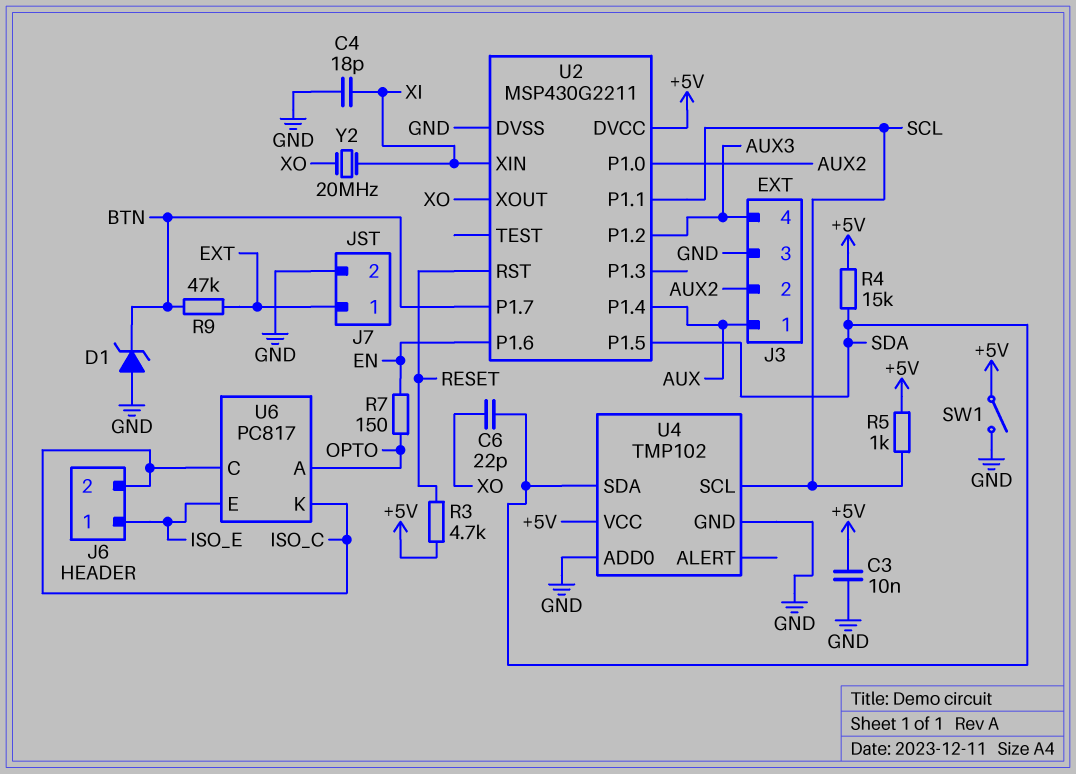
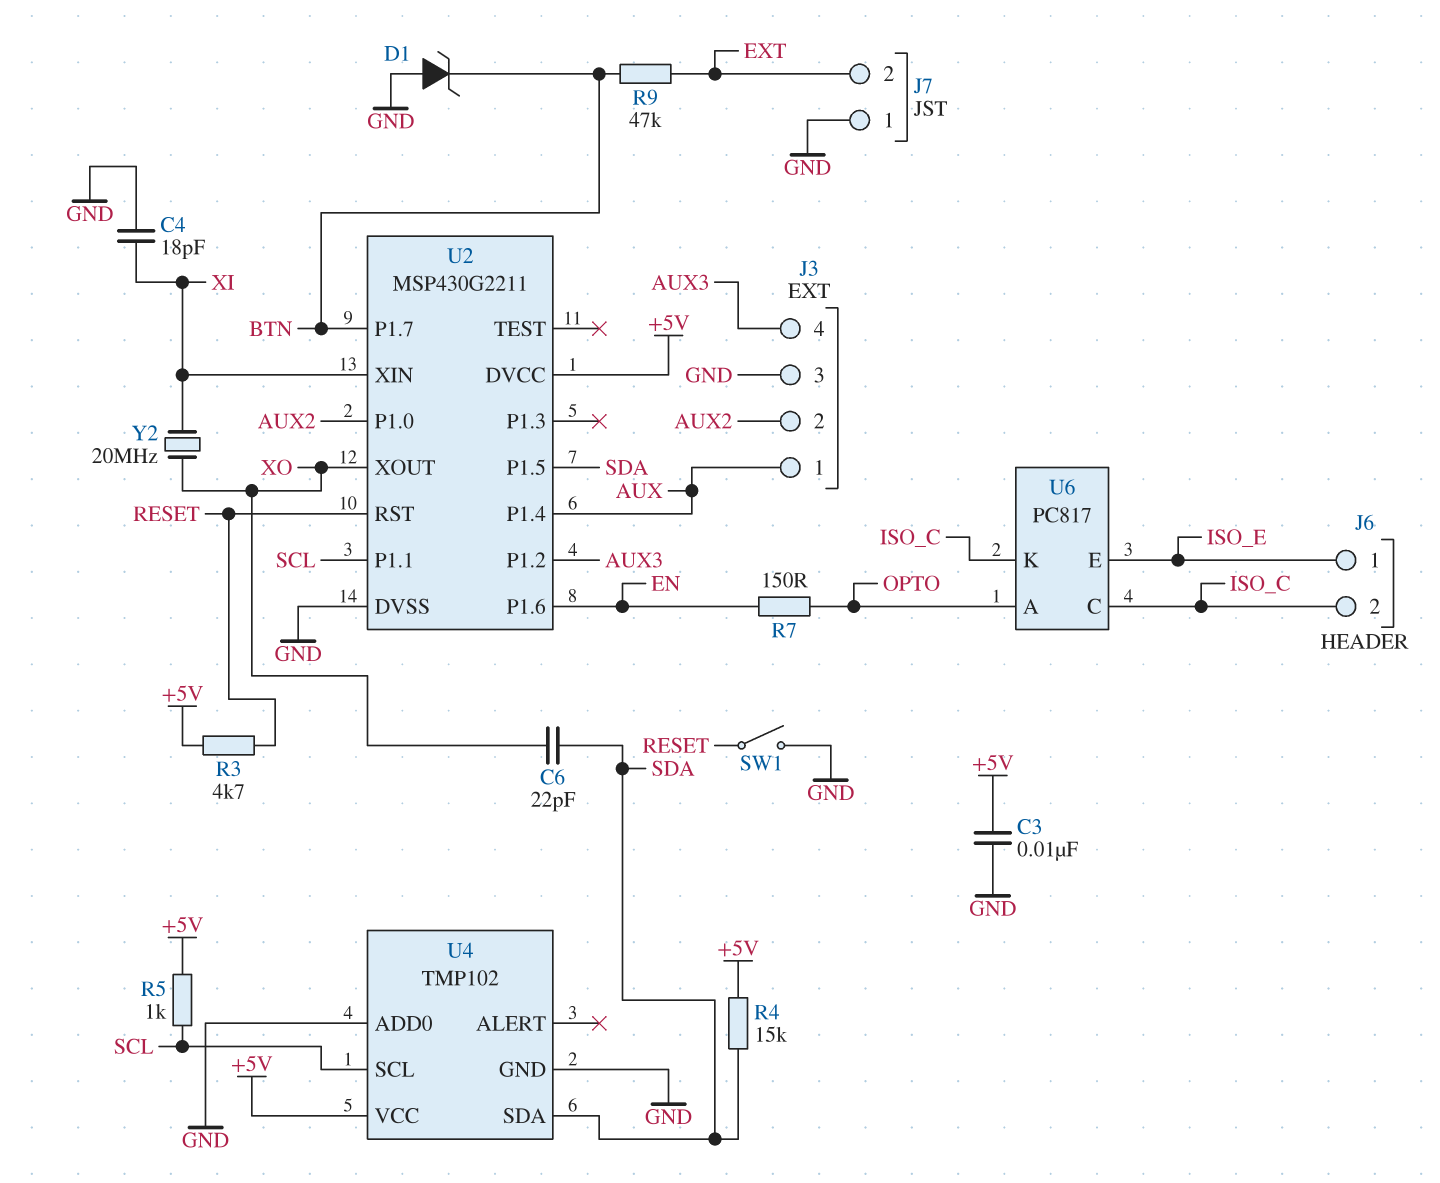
J7 pin 1: EXT -> GND
J7 pin 2: GND -> EXT
SW1: switch (+5V, GND) -> switch (GND, RESET)

